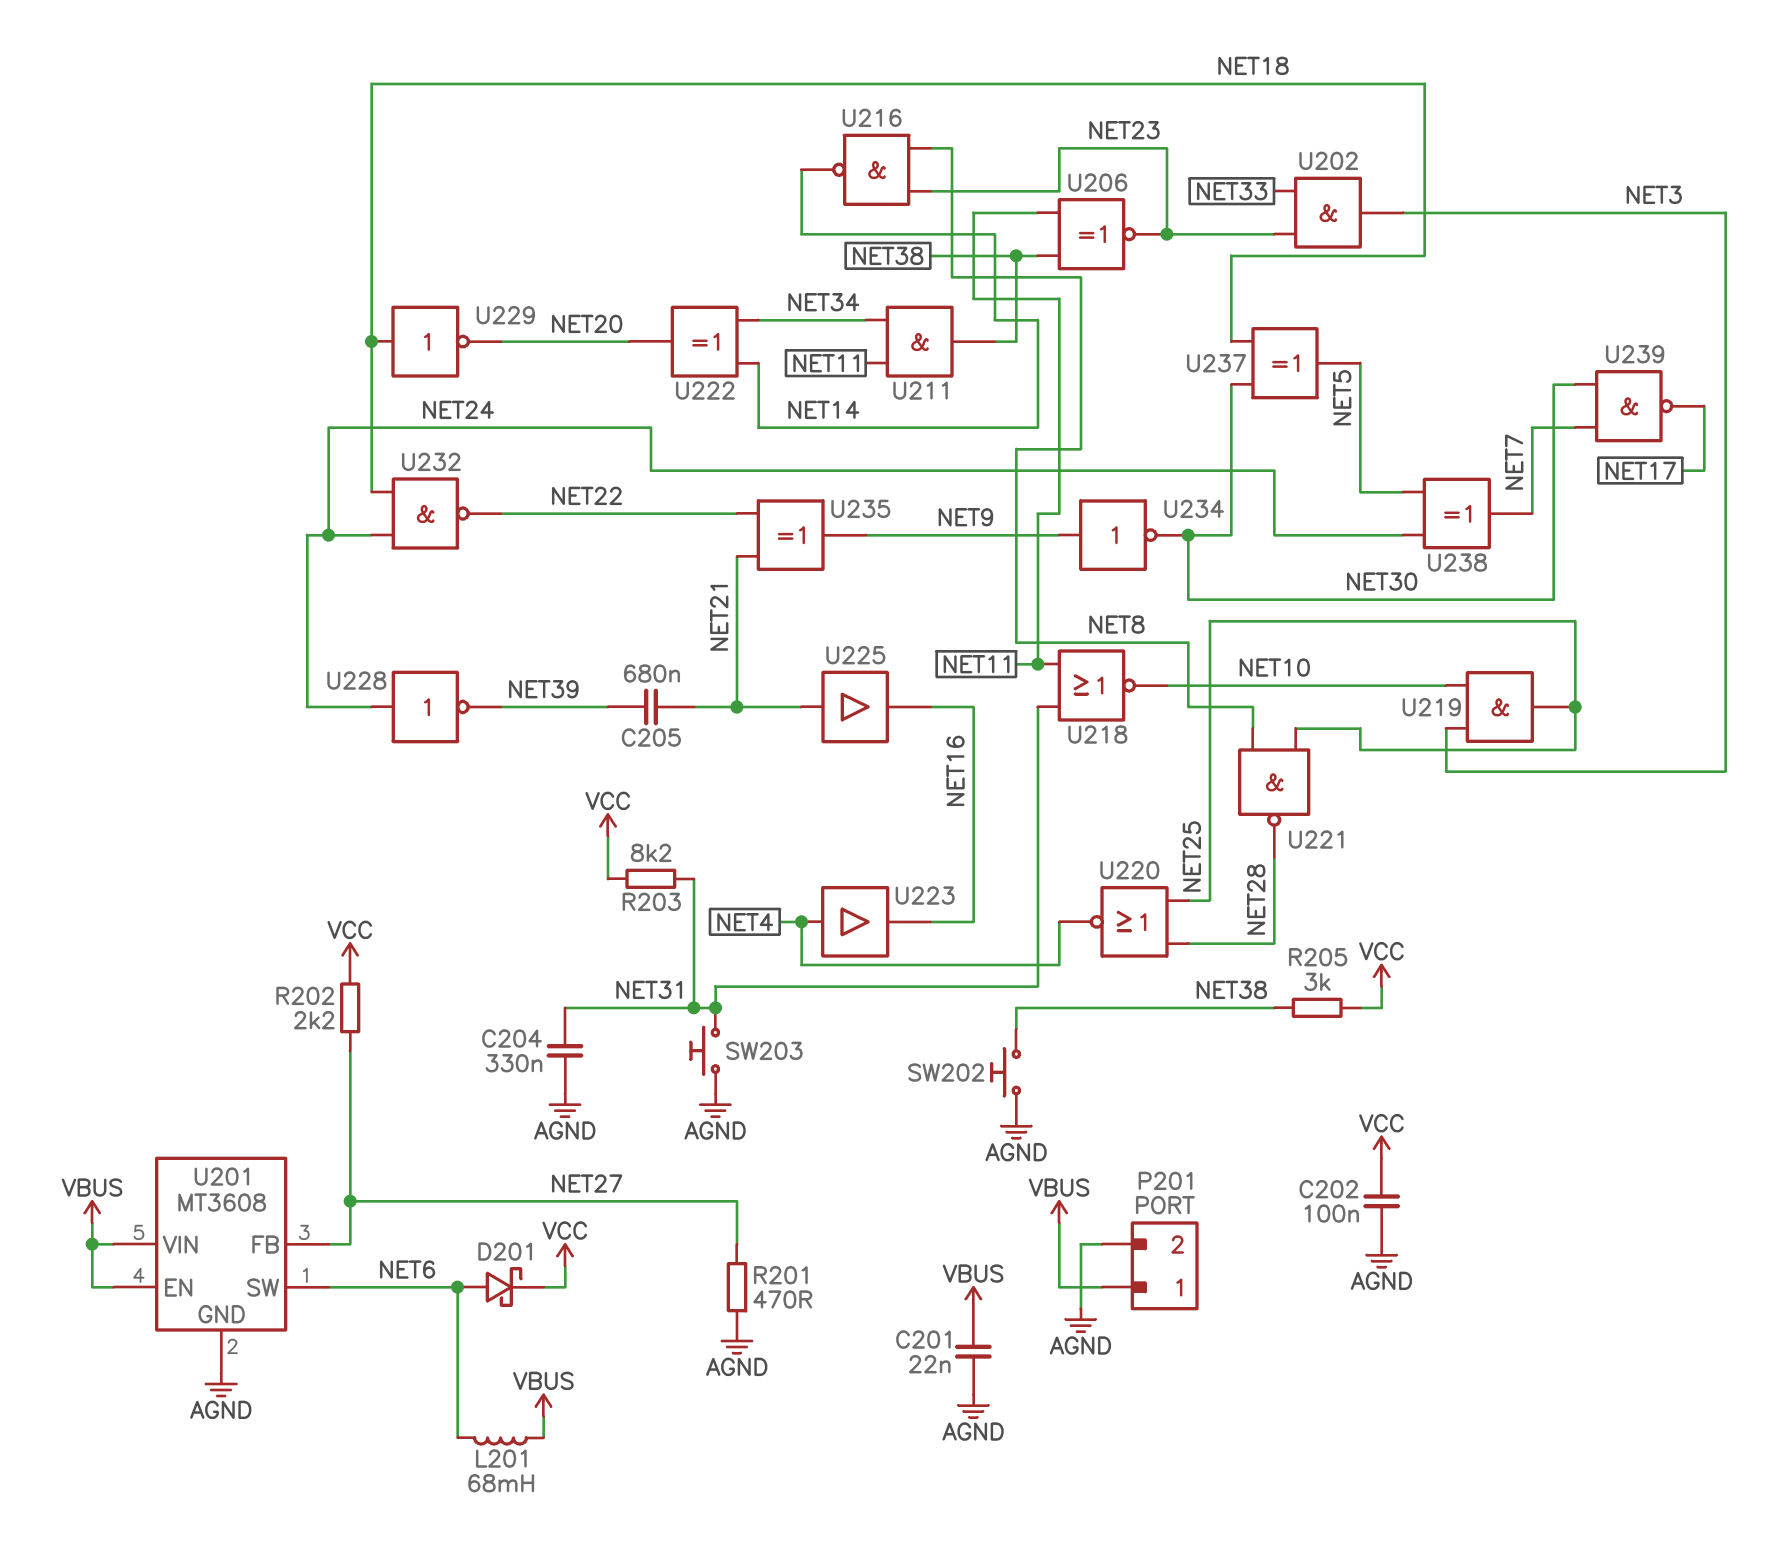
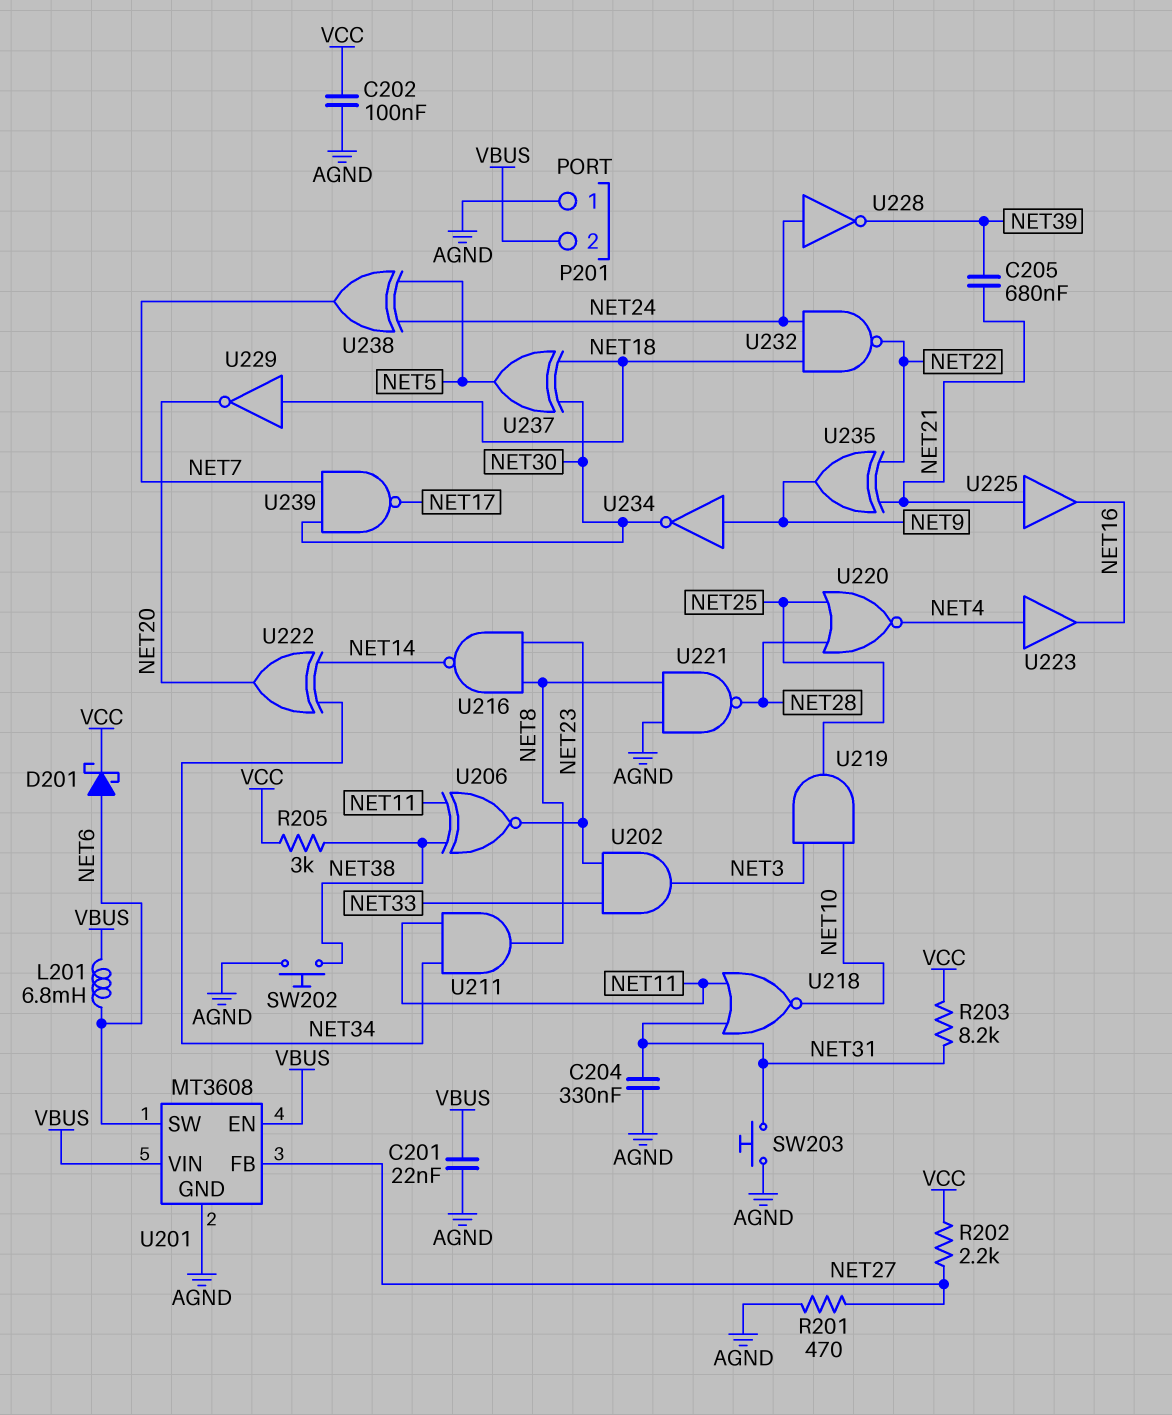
L201: 68mH (NET6, VBUS) -> 6.8mH (NET6, VBUS)
P201 pin 1: VBUS -> AGND
P201 pin 2: AGND -> VBUS
U211: AND (in NET11, in NET34, out NET38) -> AND (in NET11, in NET34, out NET8)
U221: NAND (in NET8, in NET25, out NET28) -> NAND (in AGND, in NET8, out NET28)

